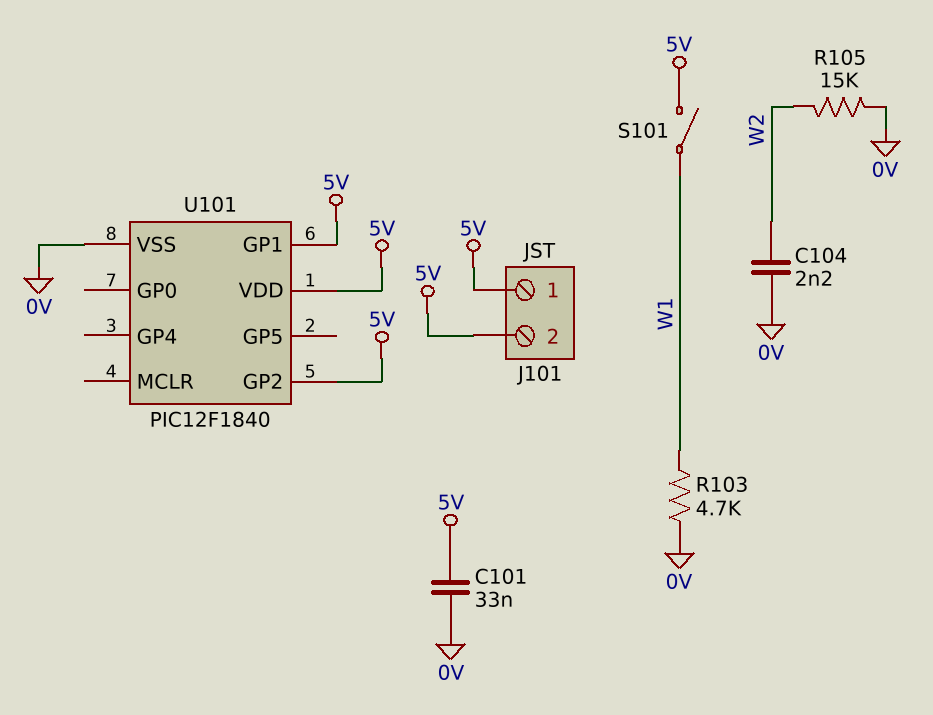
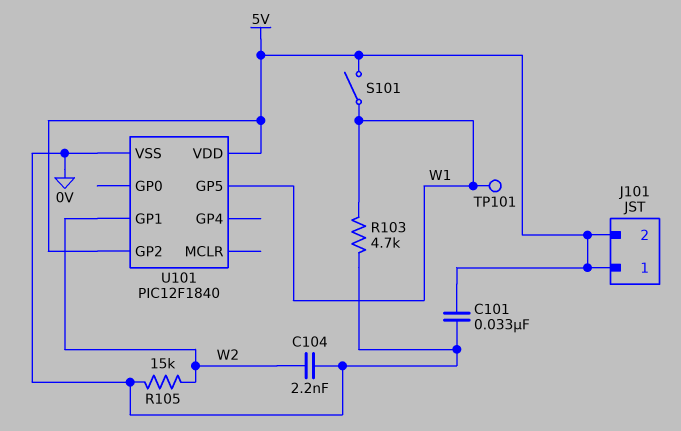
TP101: none -> test point (W1)
U101 pin GP1: 5V -> W2
U101 pin GP5: none -> W1

